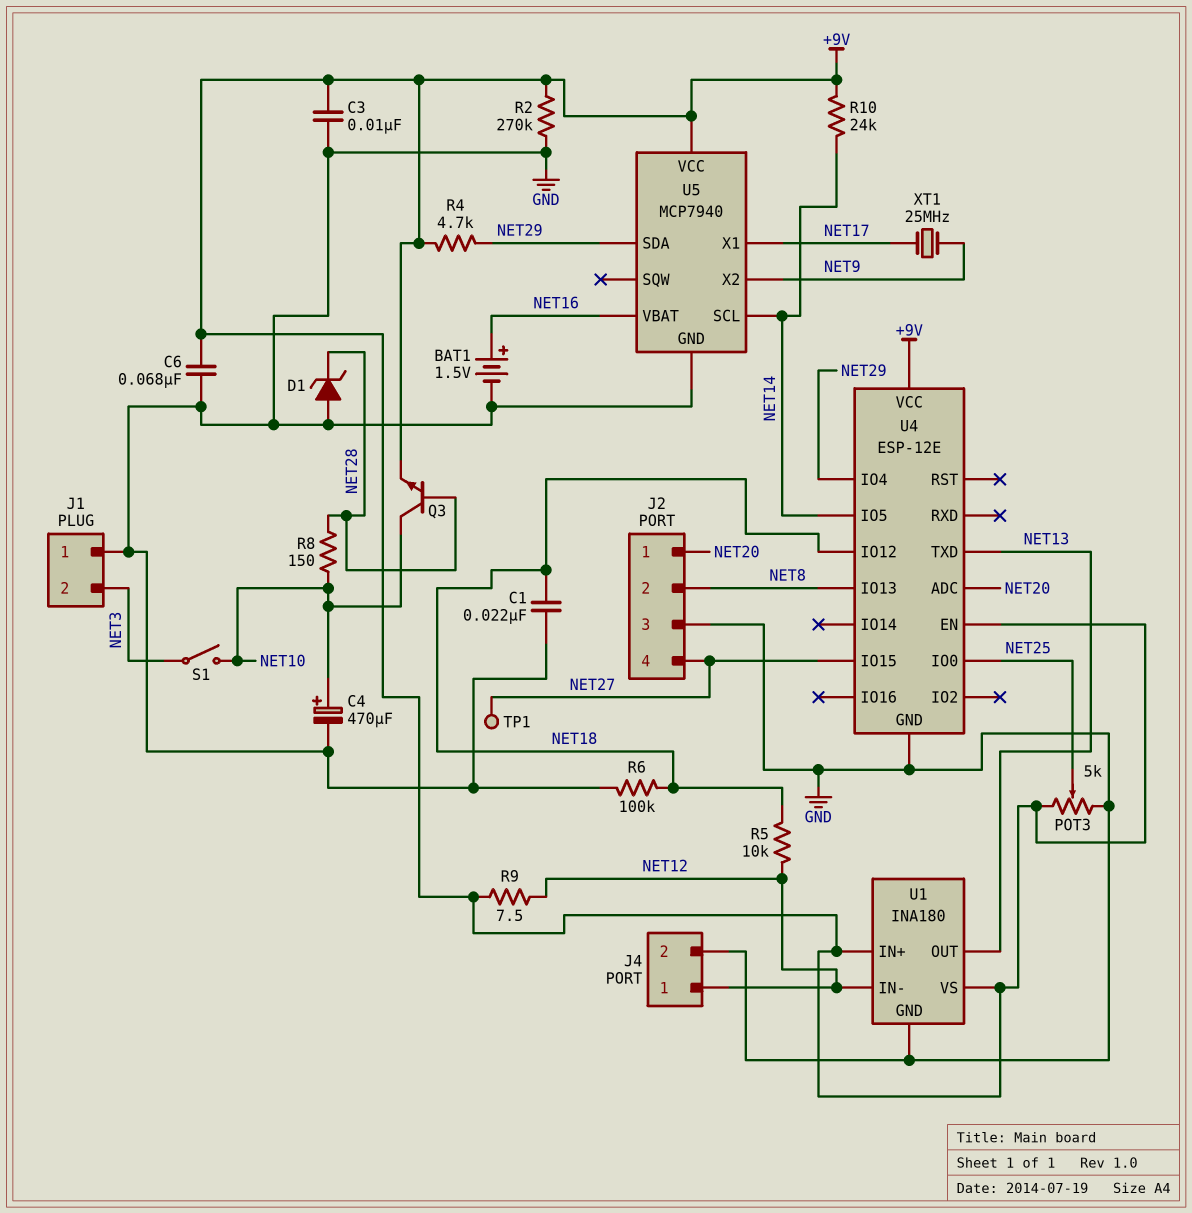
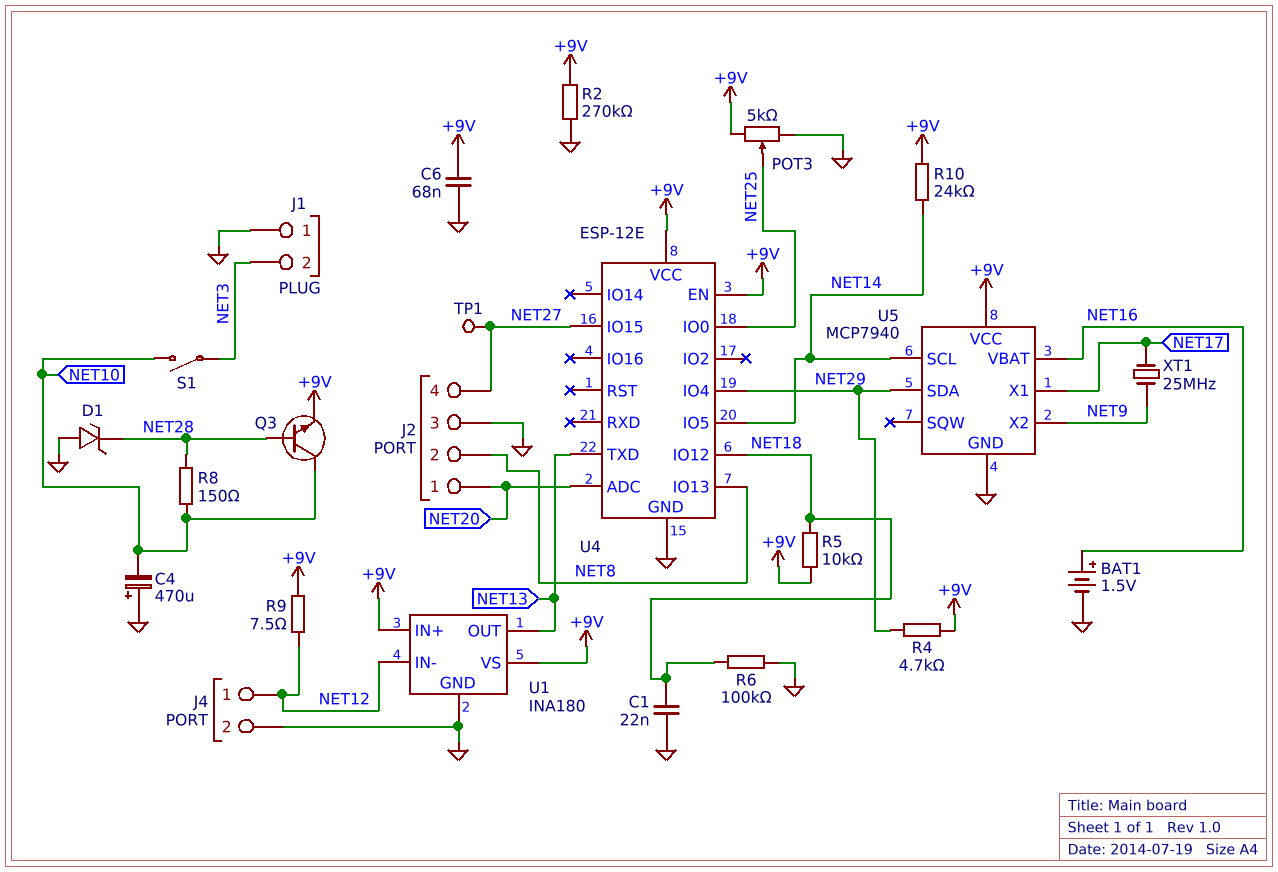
C3: 10nF (+9V, GND) -> none
C4: 470uF (plus NET10, minus GND) -> 470uF (plus GND, minus NET10)
R5: 10k (NET12, NET18) -> 10k (+9V, NET18)

